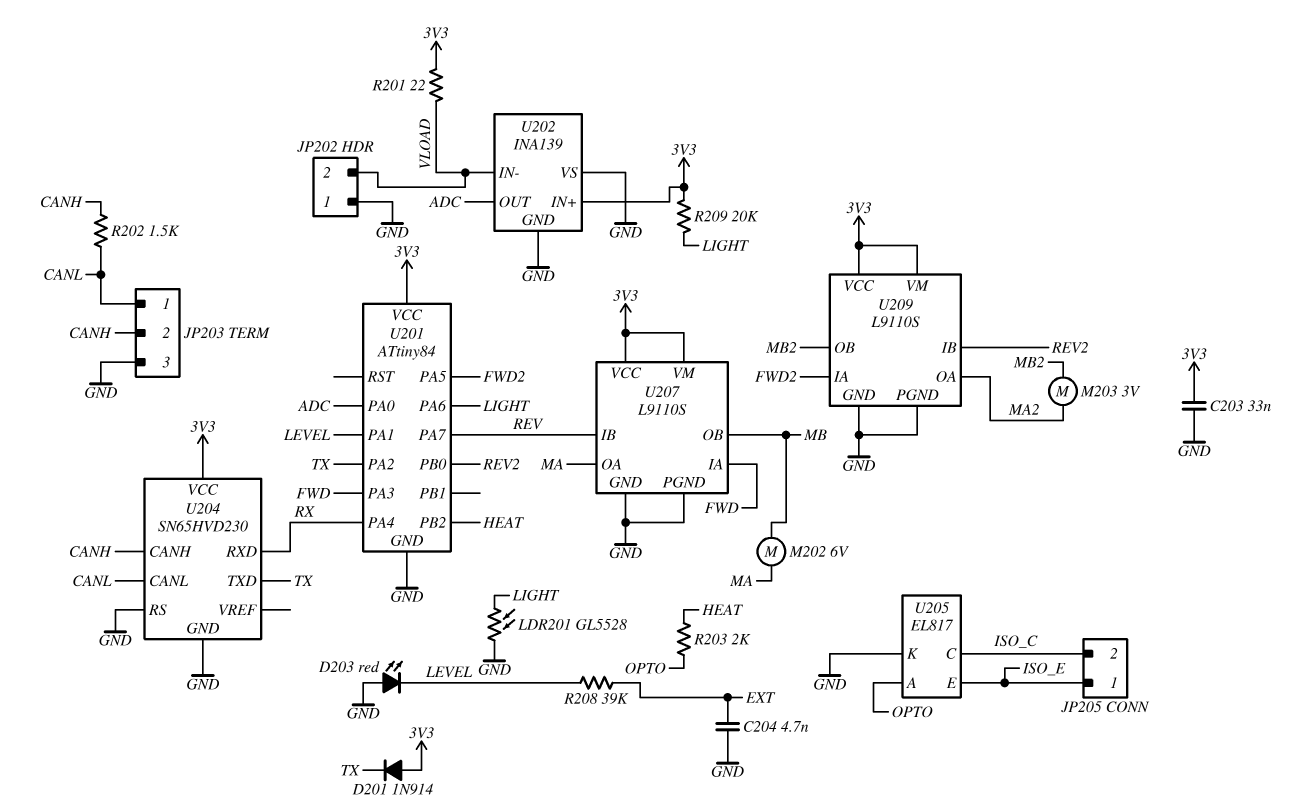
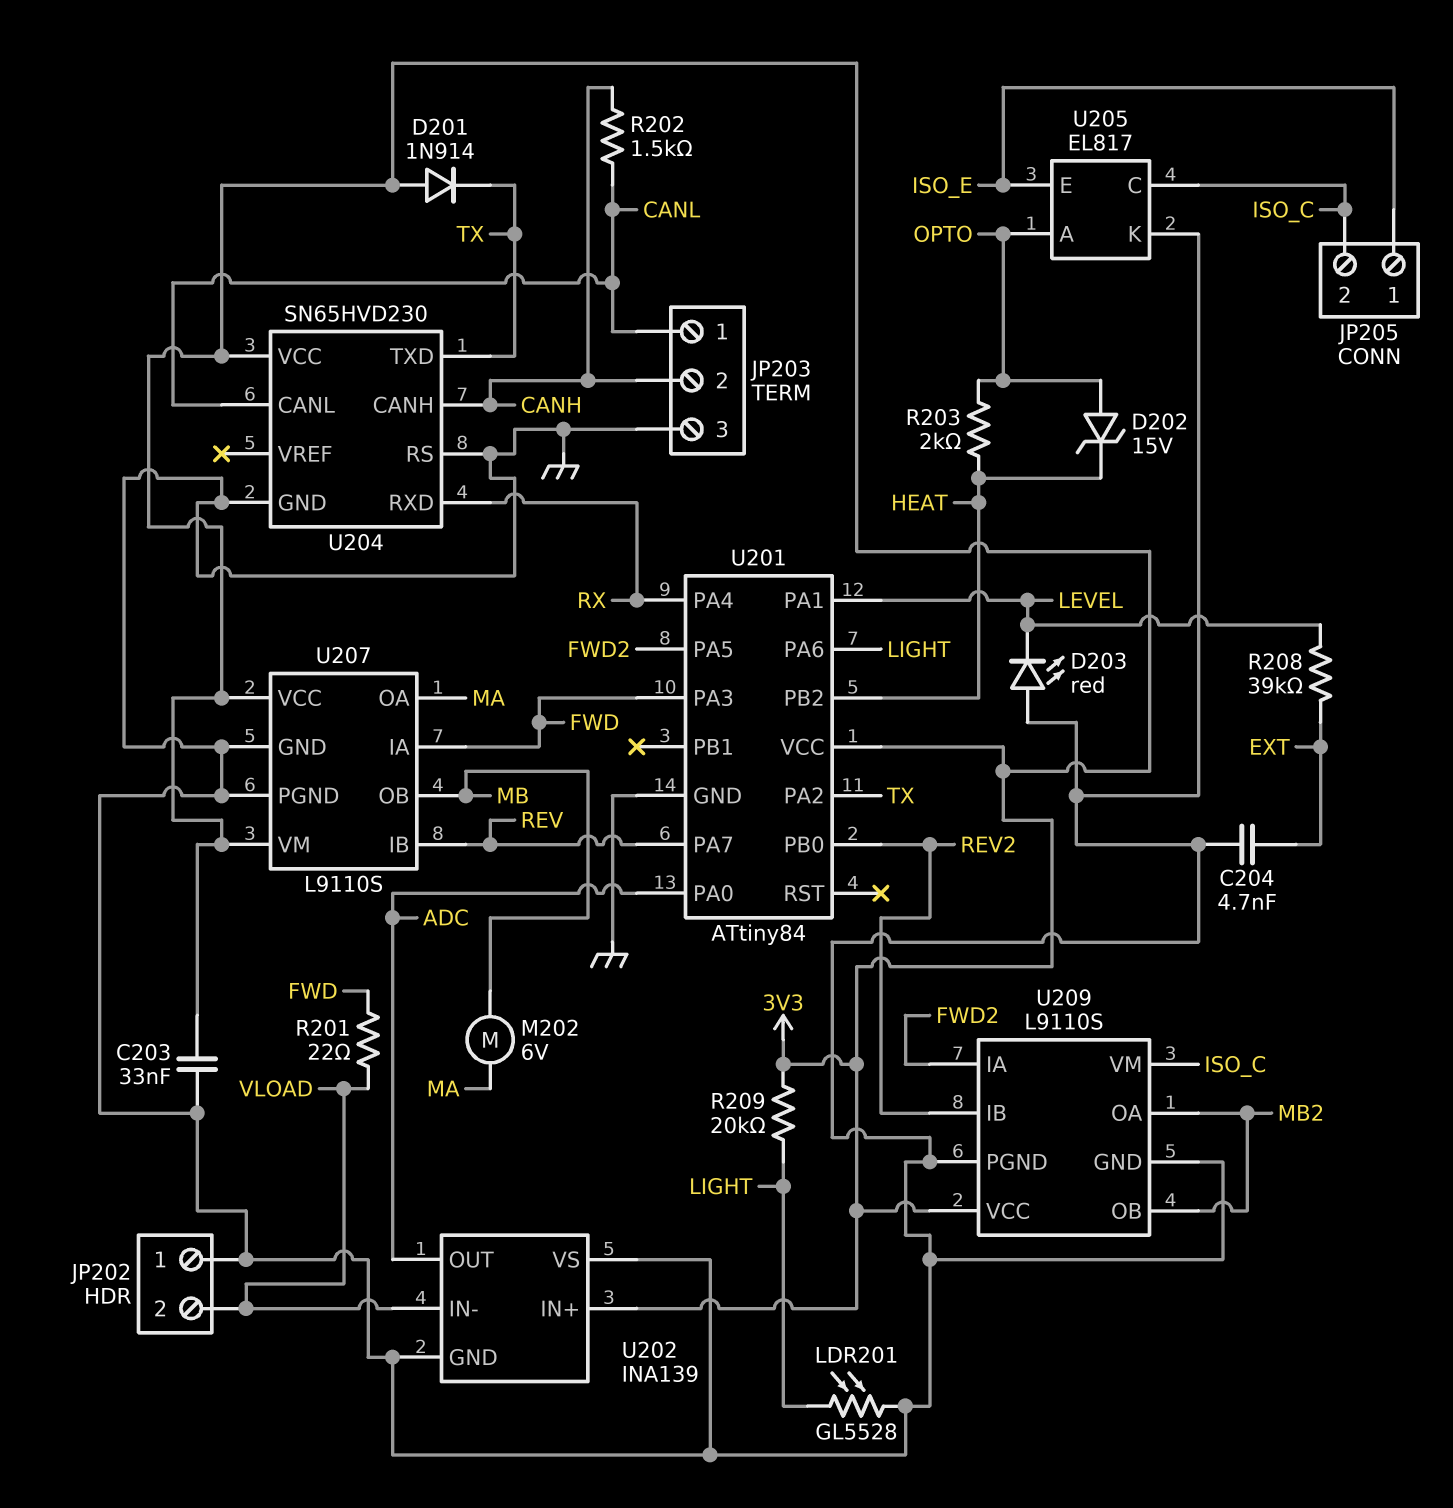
D202: none -> zener 15V (A OPTO, K HEAT)
M203: motor 3V (MA2, MB2) -> none
R201: 22 (3V3, VLOAD) -> 22 (FWD, VLOAD)
U209 pin OA: MA2 -> MB2
U209 pin VM: 3V3 -> ISO_C

